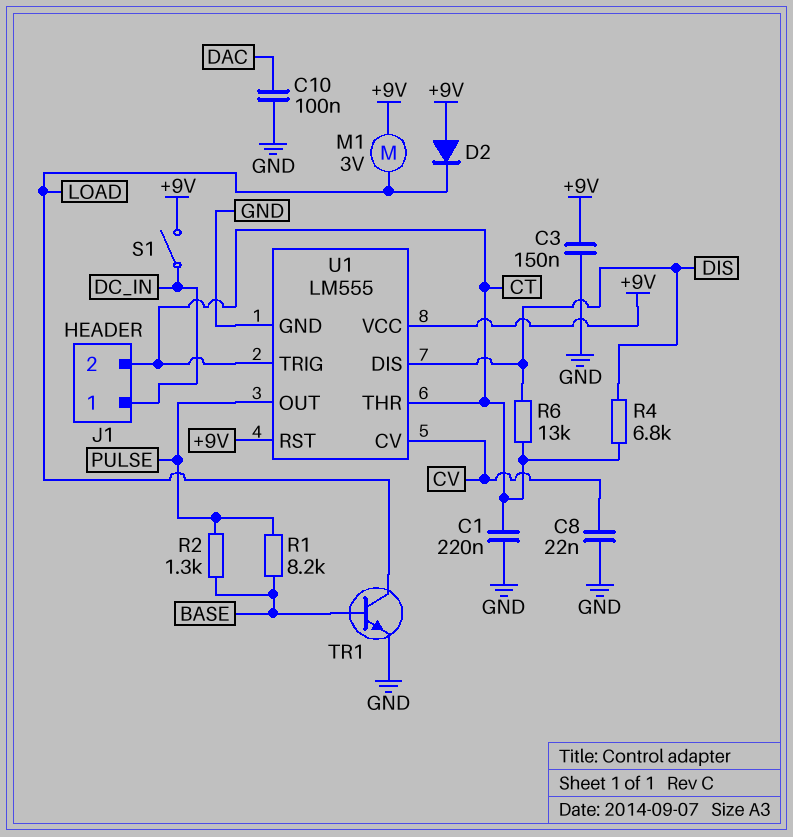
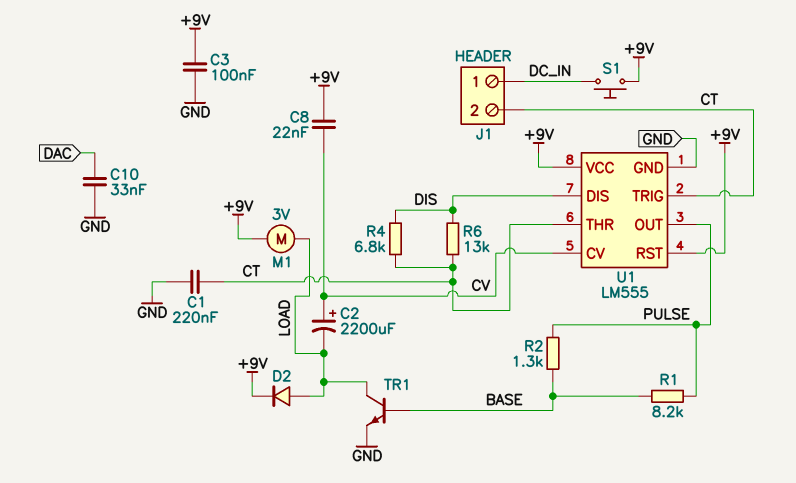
C2: none -> 2200uF (plus CV, minus LOAD)
C3: 150nF (+9V, GND) -> 100nF (+9V, GND)
C8: 22nF (CV, GND) -> 22nF (+9V, CV)
C10: 100nF (DAC, GND) -> 33nF (DAC, GND)
D2: diode (A +9V, K LOAD) -> diode (A LOAD, K +9V)
S1: switch (+9V, DC_IN) -> button (+9V, DC_IN)

